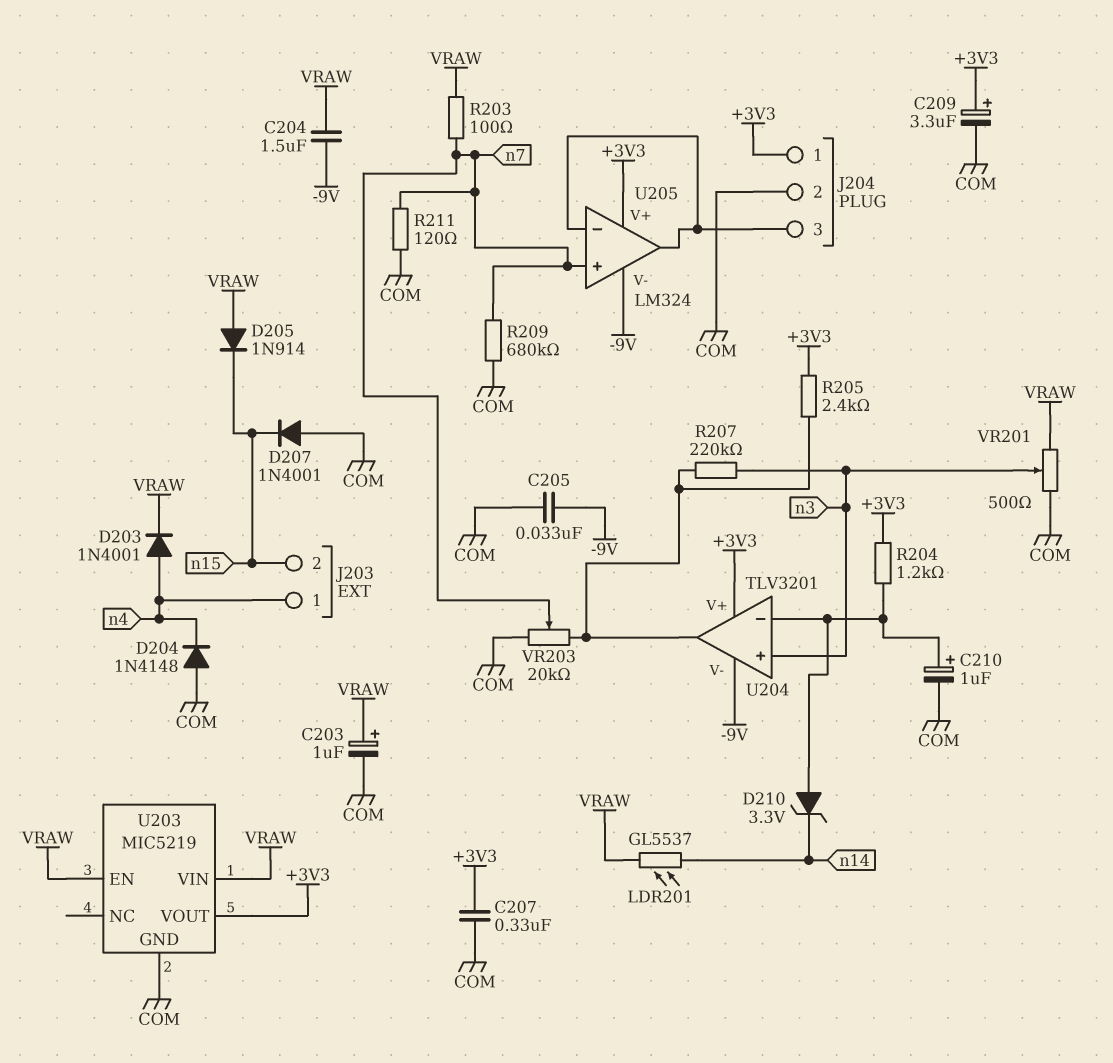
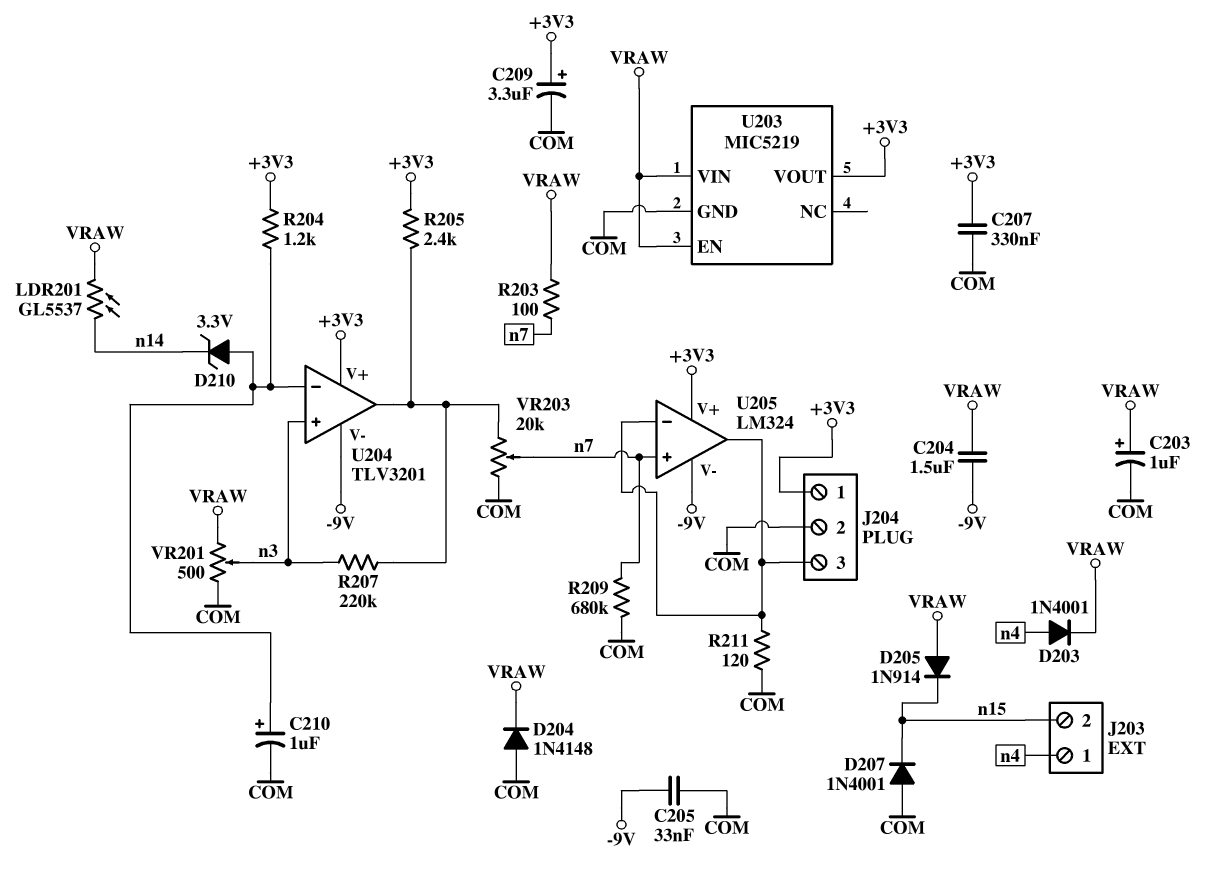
D204: diode 1N4148 (A COM, K n4) -> diode 1N4148 (A COM, K VRAW)
R211: 120 (COM, n7) -> 120 (COM, J204/3)

